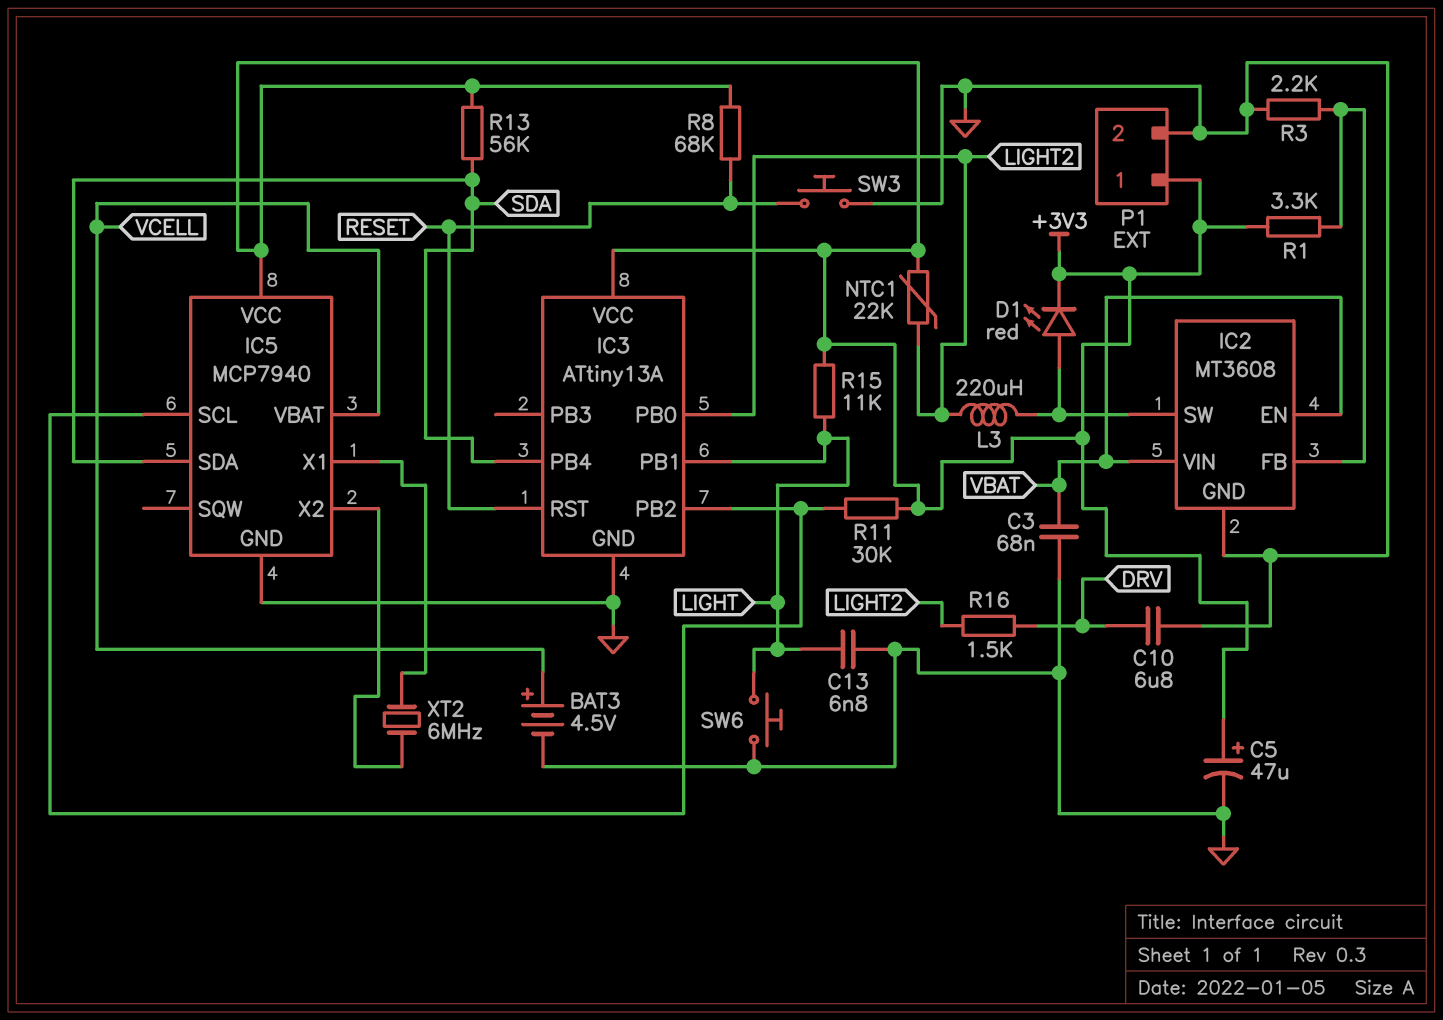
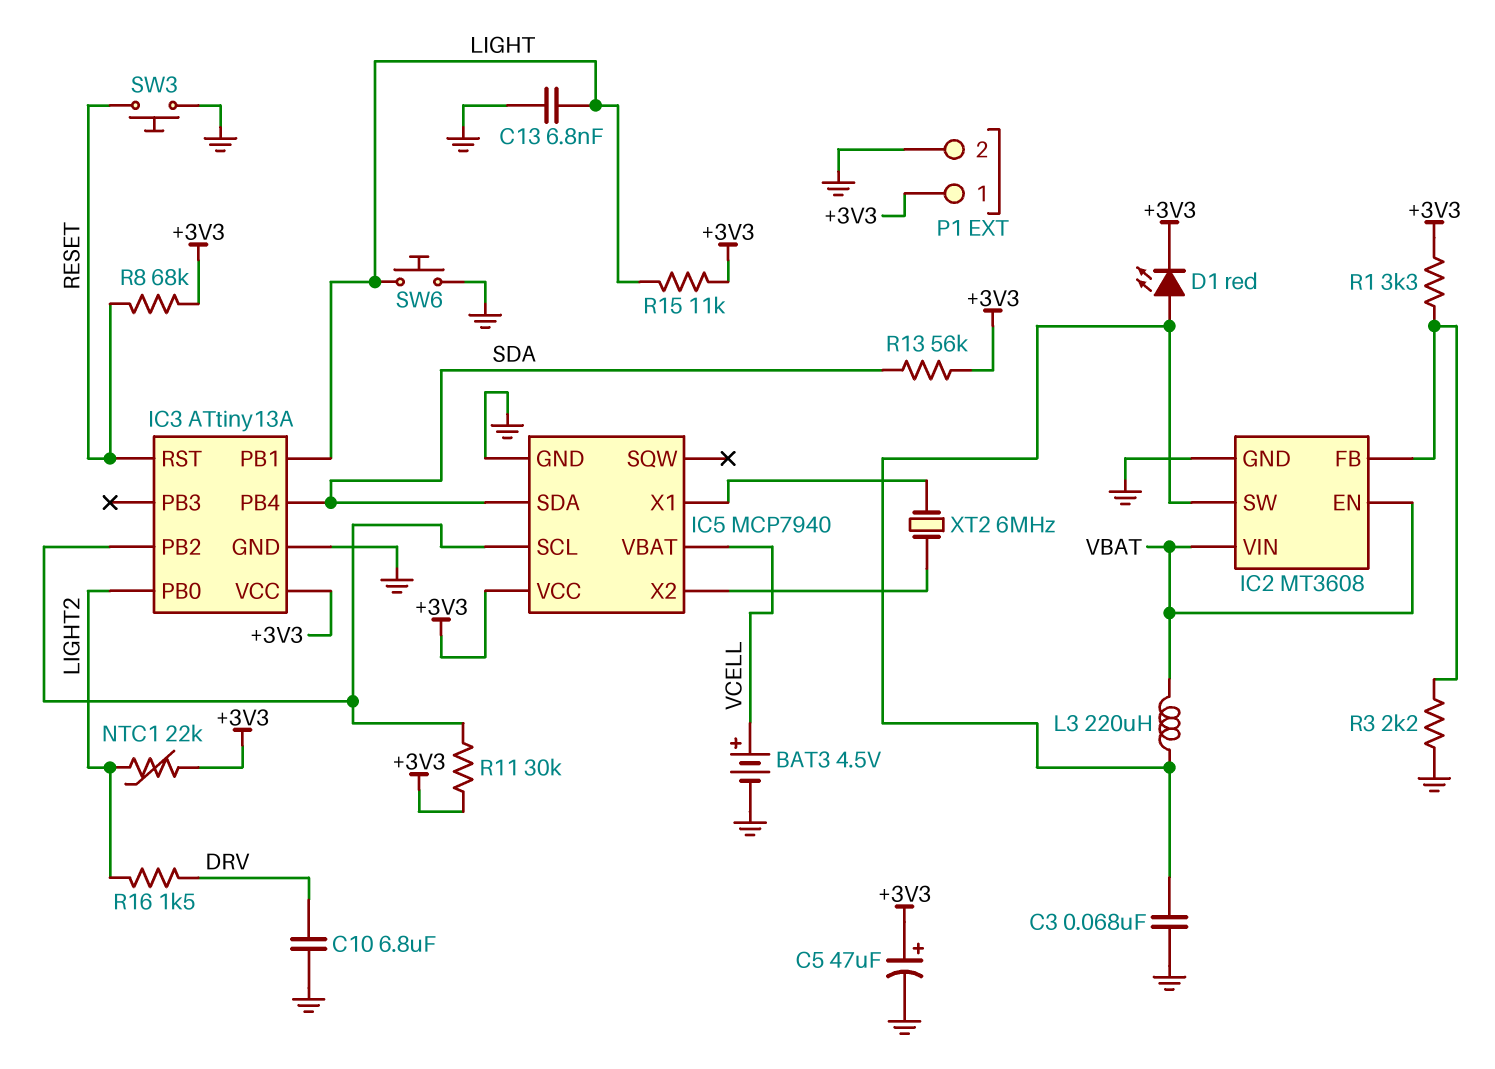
C3: 68nF (GND, VBAT) -> 68nF (GND, IC2/SW)
L3: 220uH (IC2/SW, LIGHT2) -> 220uH (IC2/SW, VBAT)

